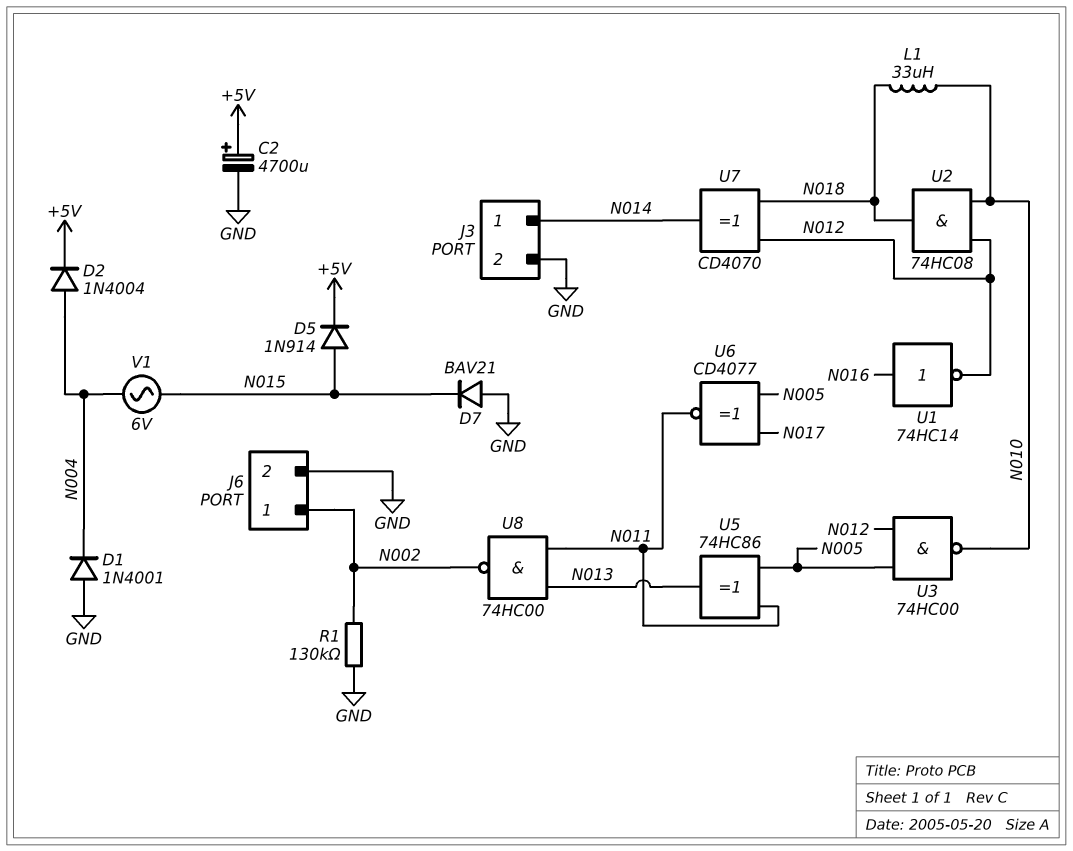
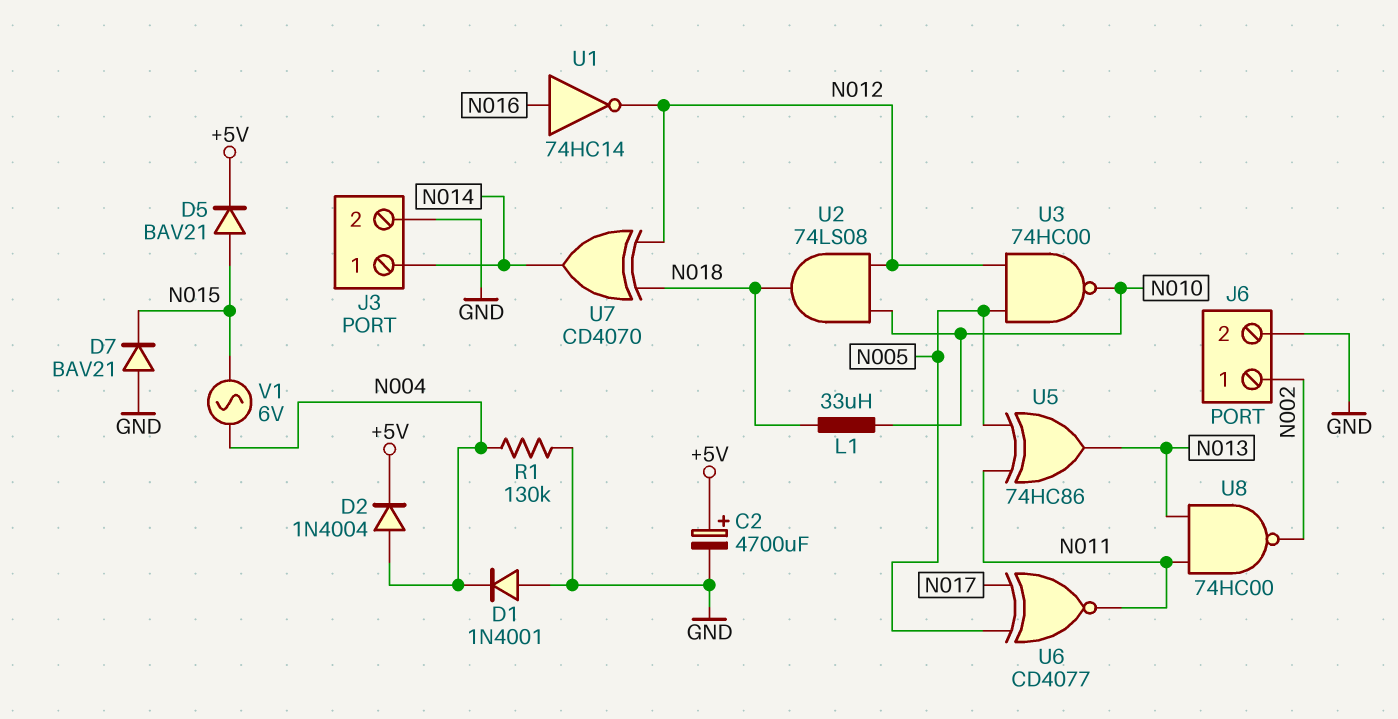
D5: diode 1N914 (A N015, K +5V) -> diode BAV21 (A N015, K +5V)
R1: 130k (GND, N002) -> 130k (GND, N004)
U2: AND 74HC08 (in N010, in N012, out N018) -> AND 74LS08 (in N010, in N012, out N018)

